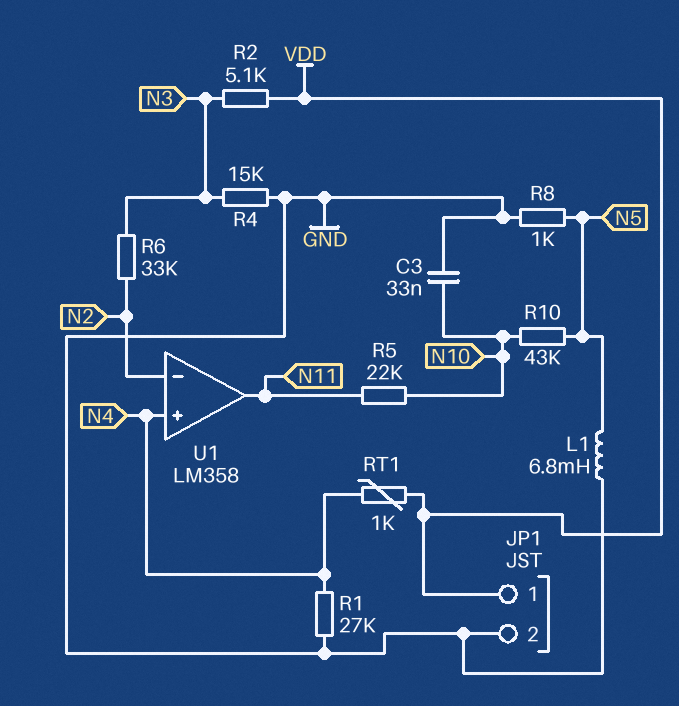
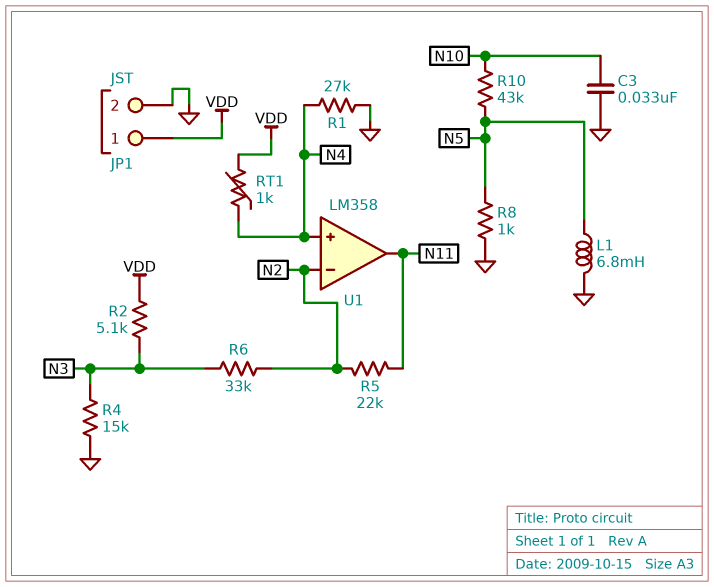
R5: 22k (N10, N11) -> 22k (N2, N11)

